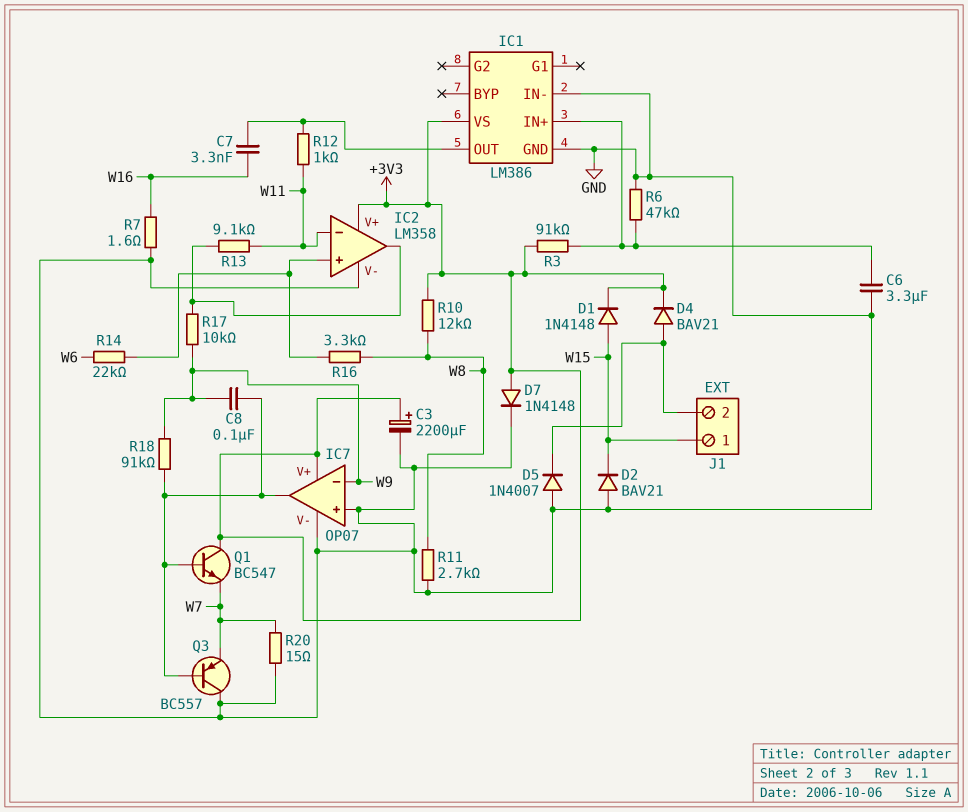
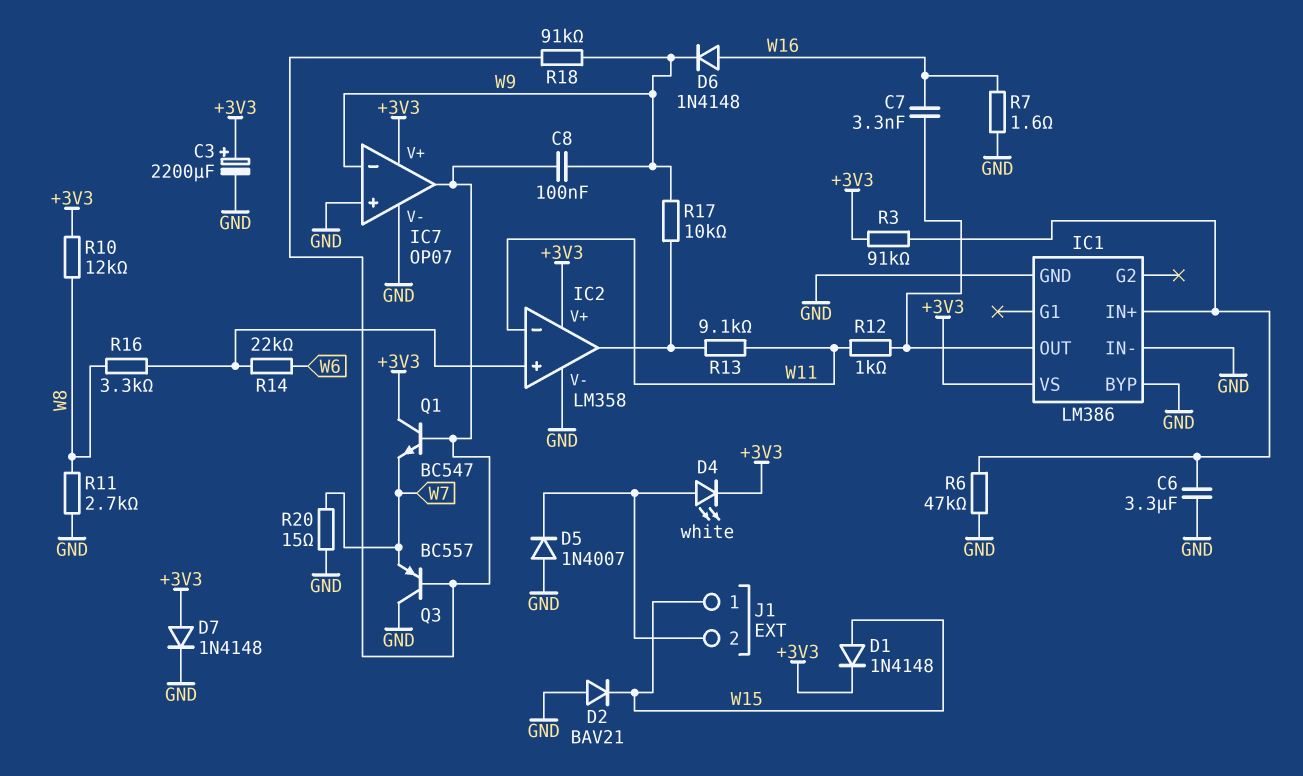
D4: diode BAV21 (A J1/2, K +3V3) -> LED white (A J1/2, K +3V3)
D6: none -> diode 1N4148 (A W16, K W9)
IC1 pin BYP: none -> GND

